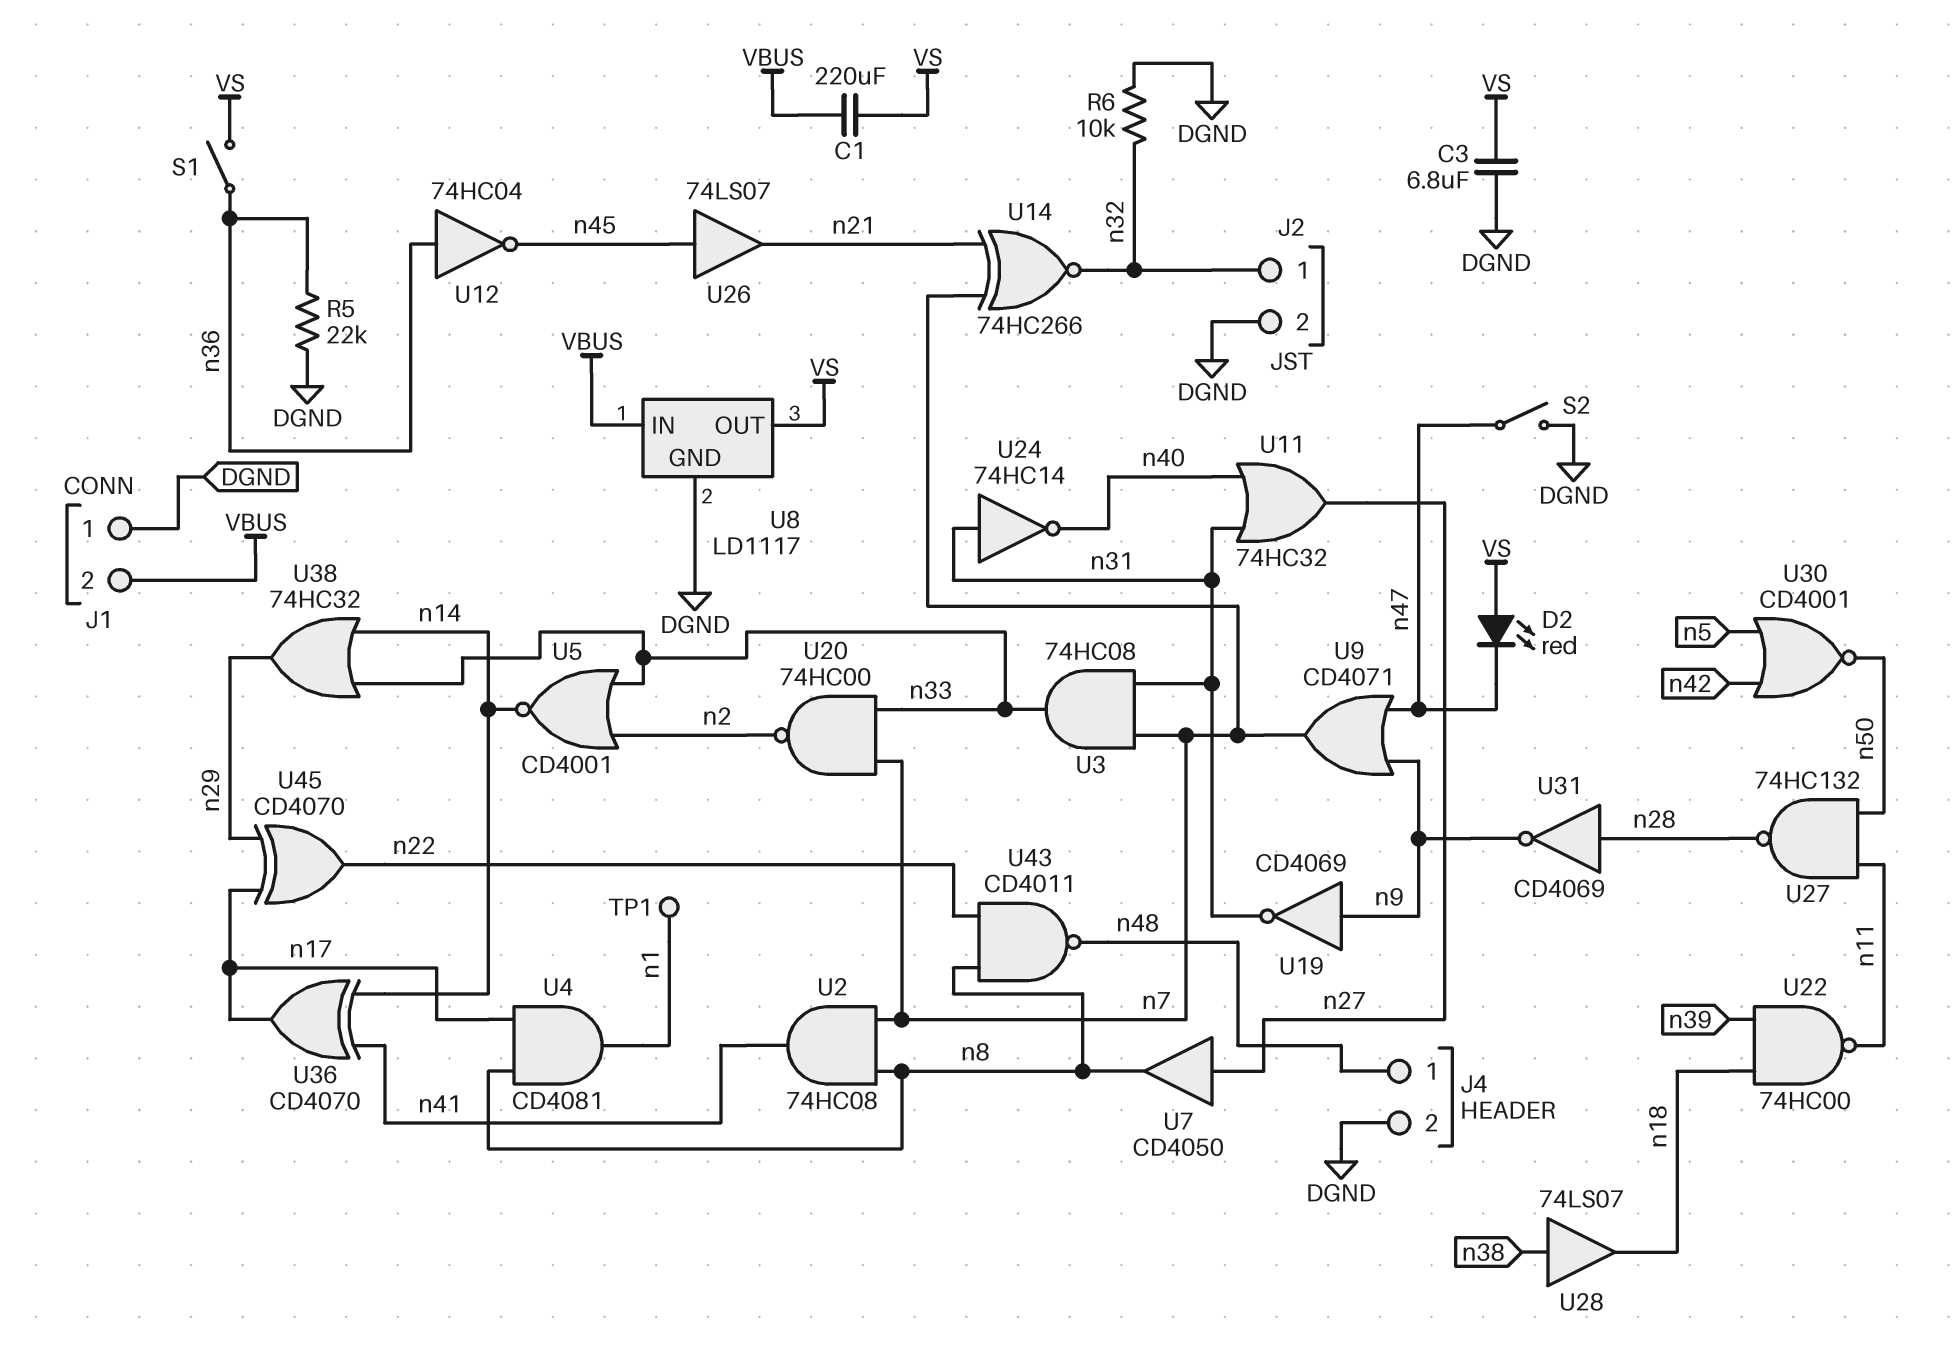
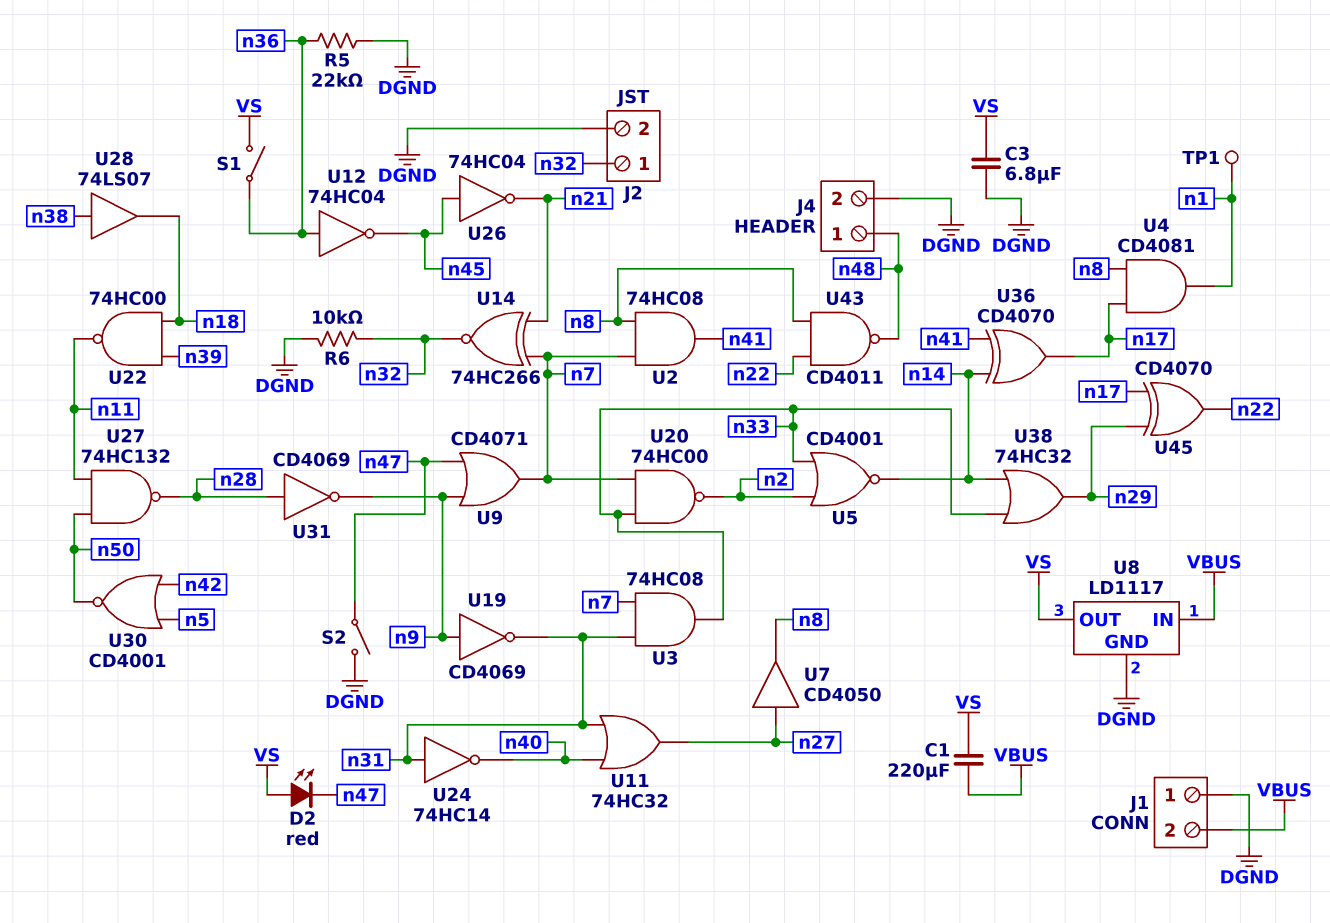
U26: buffer 74LS07 (in n45, out n21) -> NOT 74HC04 (in n45, out n21)

